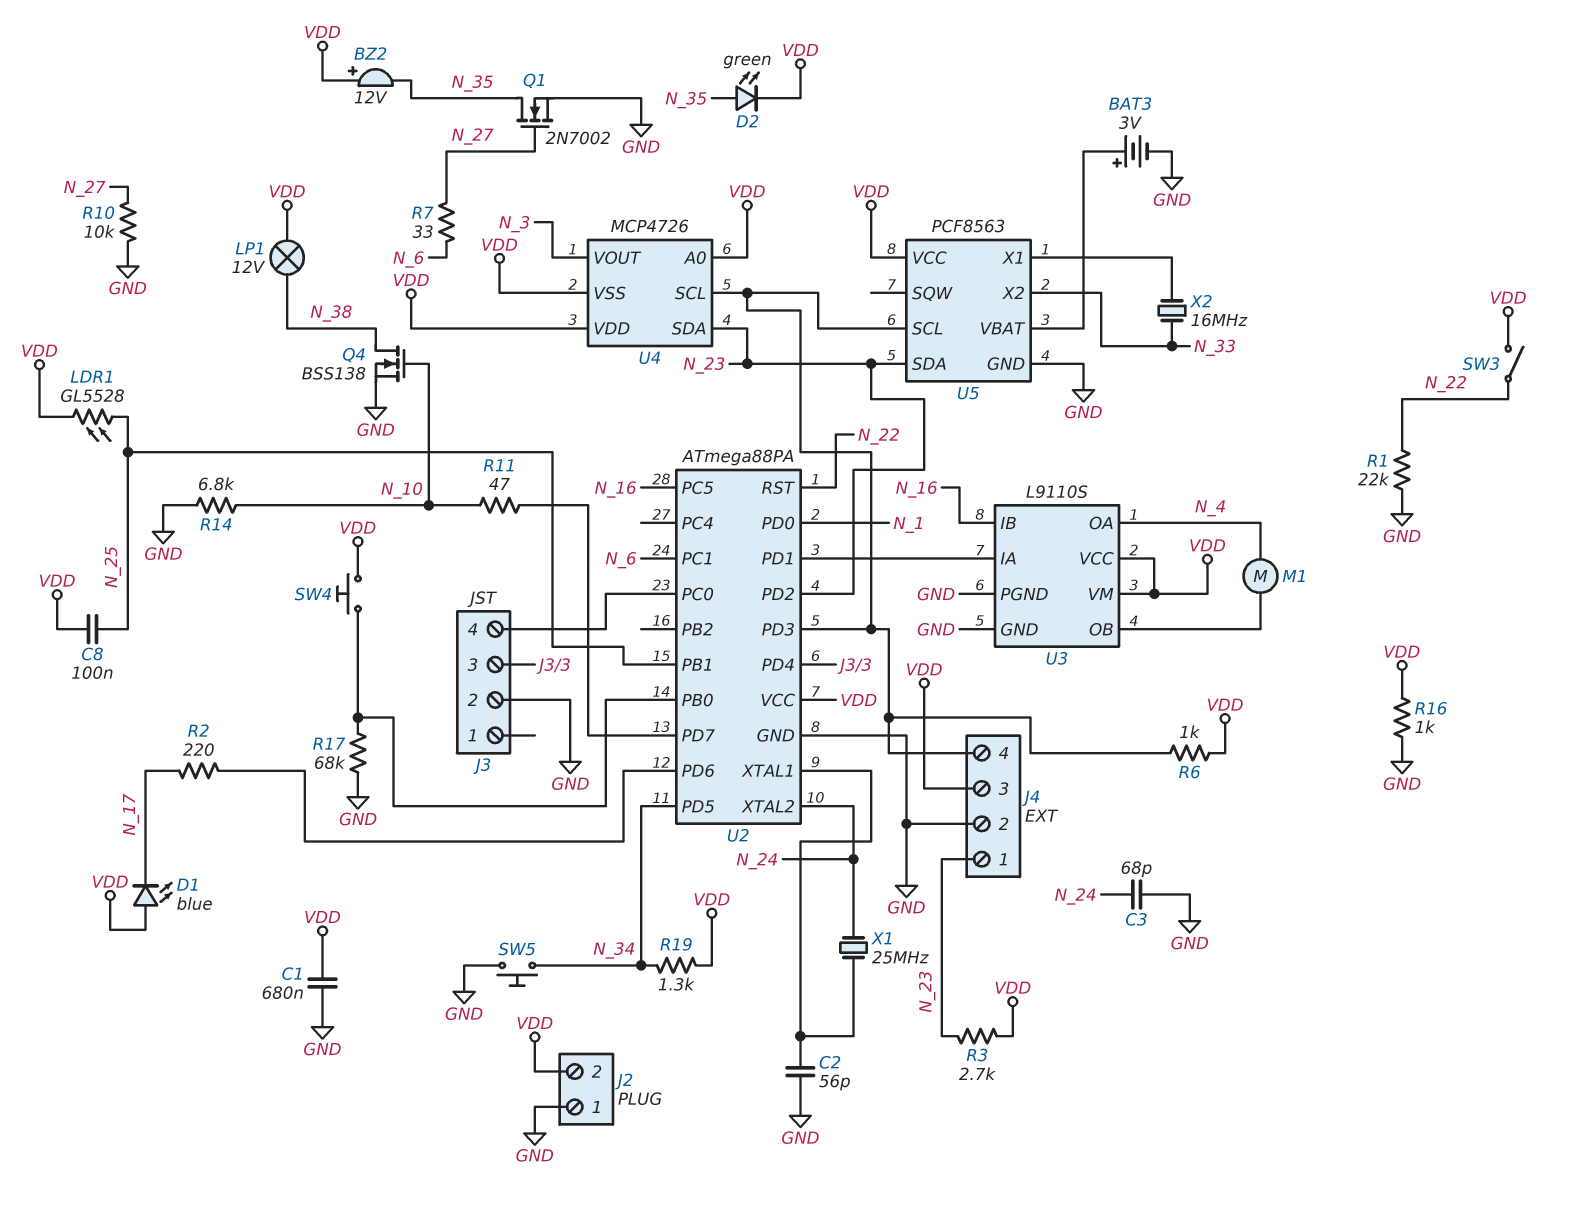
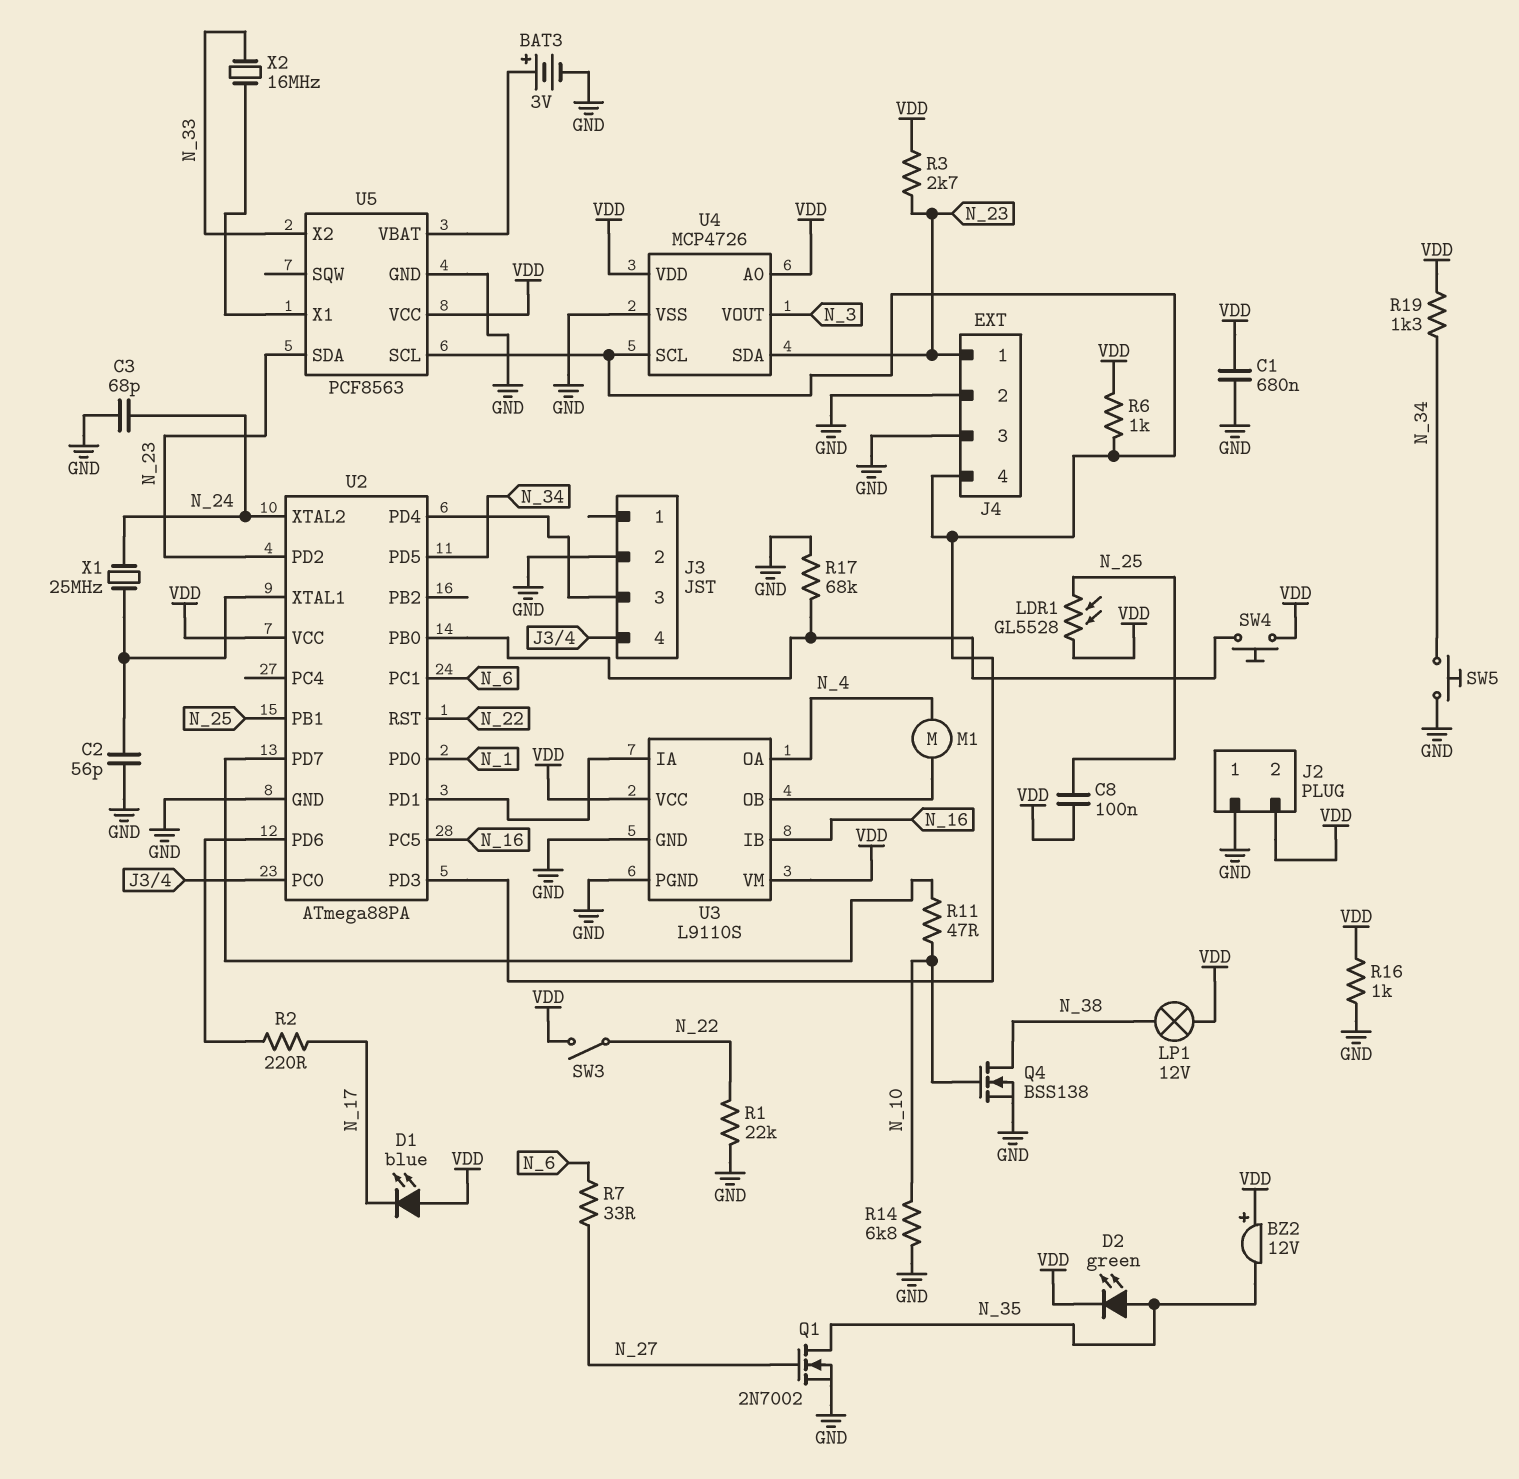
J4 pin 3: VDD -> GND
R10: 10k (GND, N_27) -> none
U4 pin VSS: VDD -> GND

